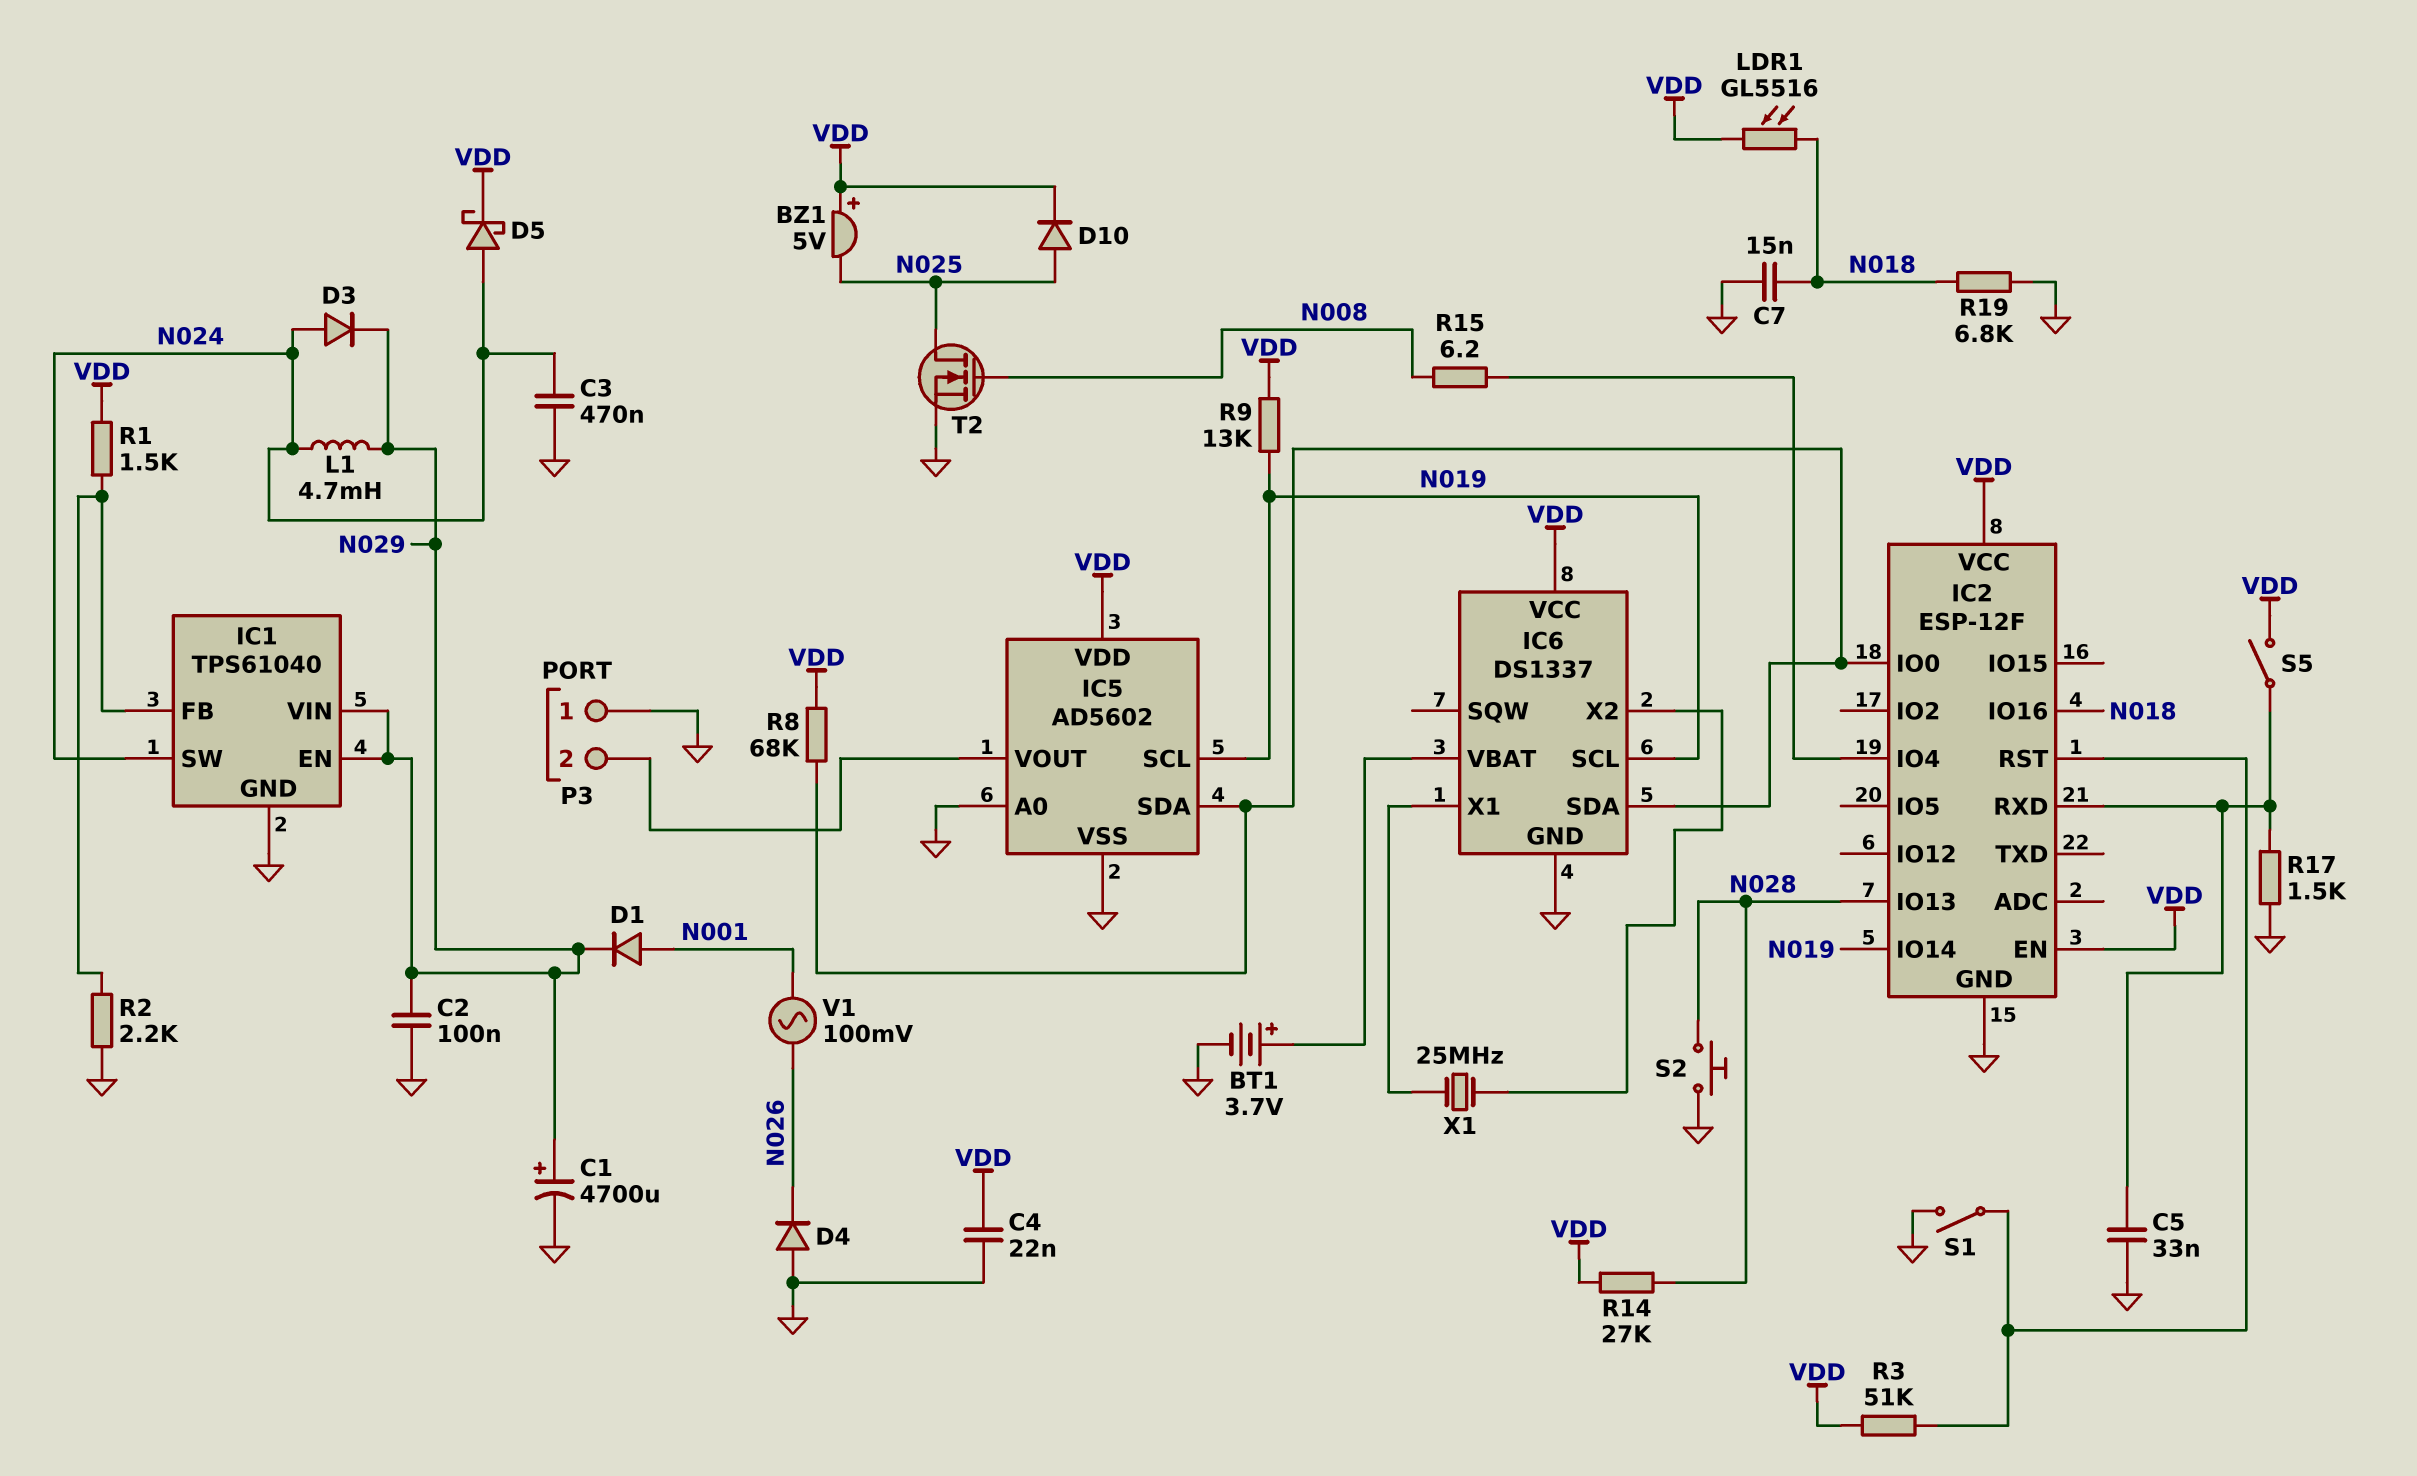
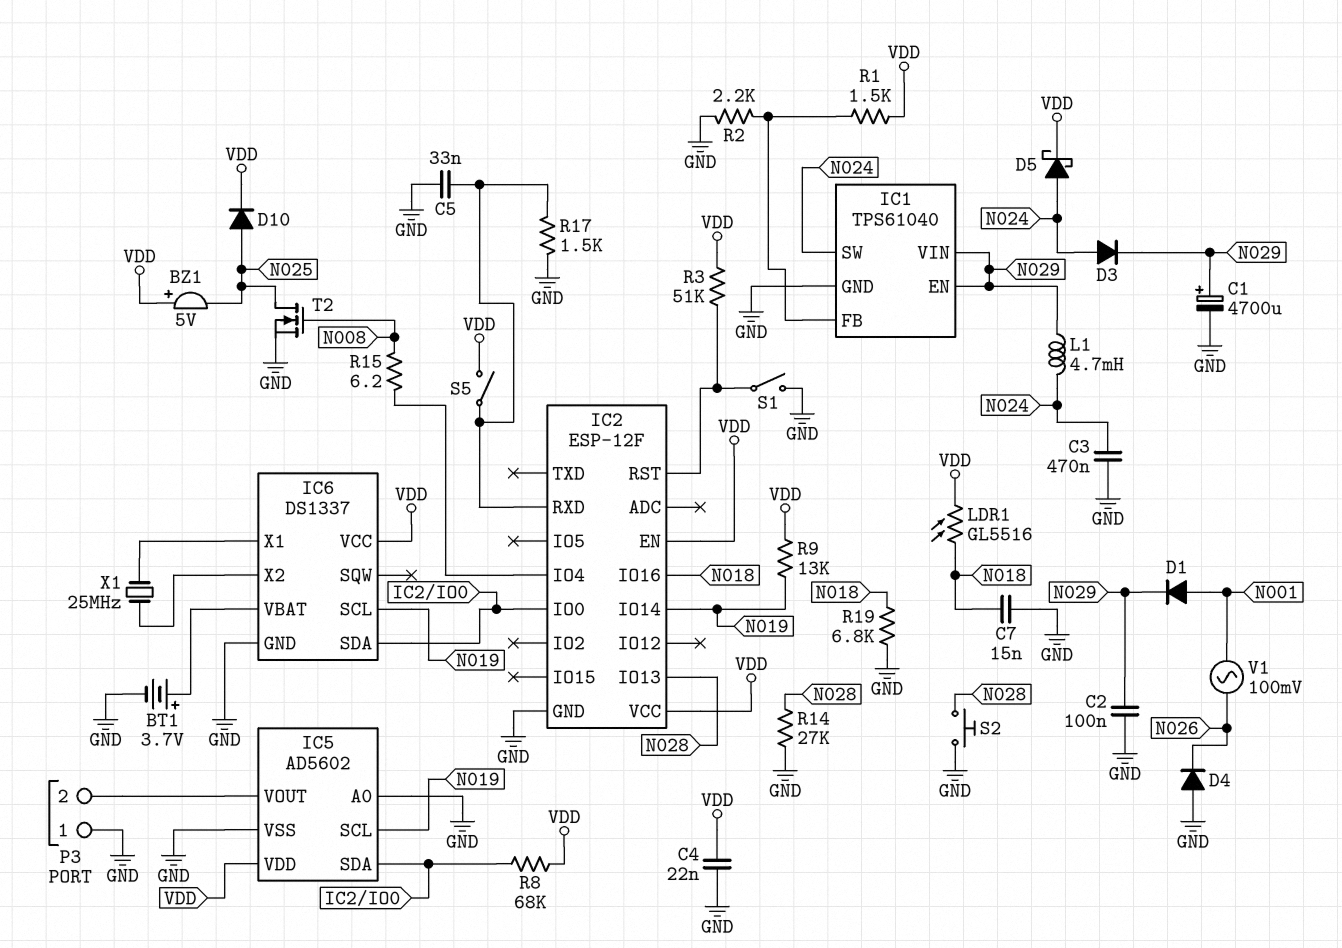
R14: 27k (N028, VDD) -> 27k (GND, N028)

